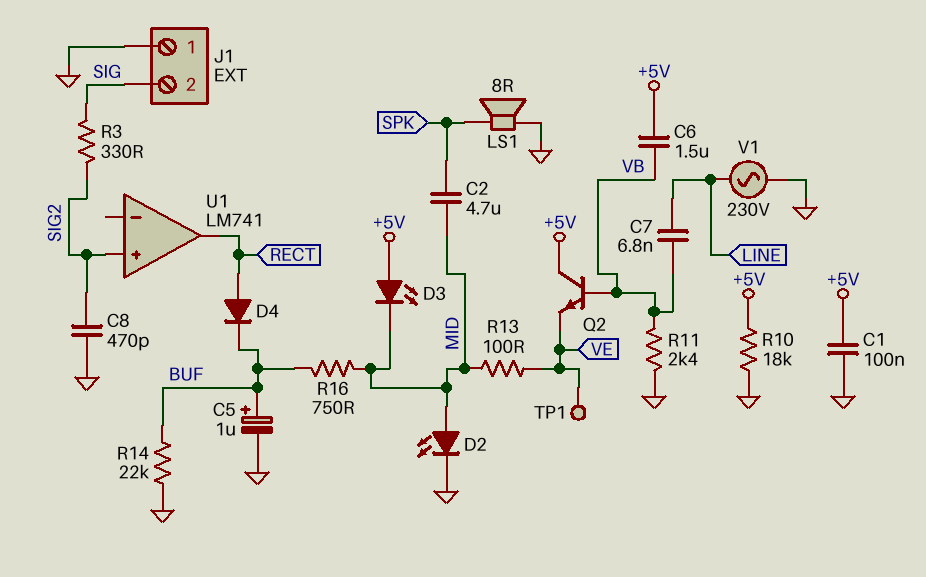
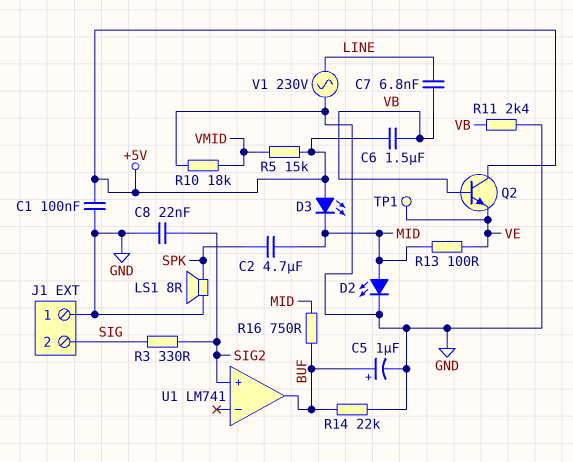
C8: 470pF (GND, SIG2) -> 22nF (GND, SIG2)
D4: diode (A RECT, K BUF) -> none
R5: none -> 15k (+5V, VMID)
R10: 18k (+5V, GND) -> 18k (GND, VMID)
U1 pin out: RECT -> BUF

